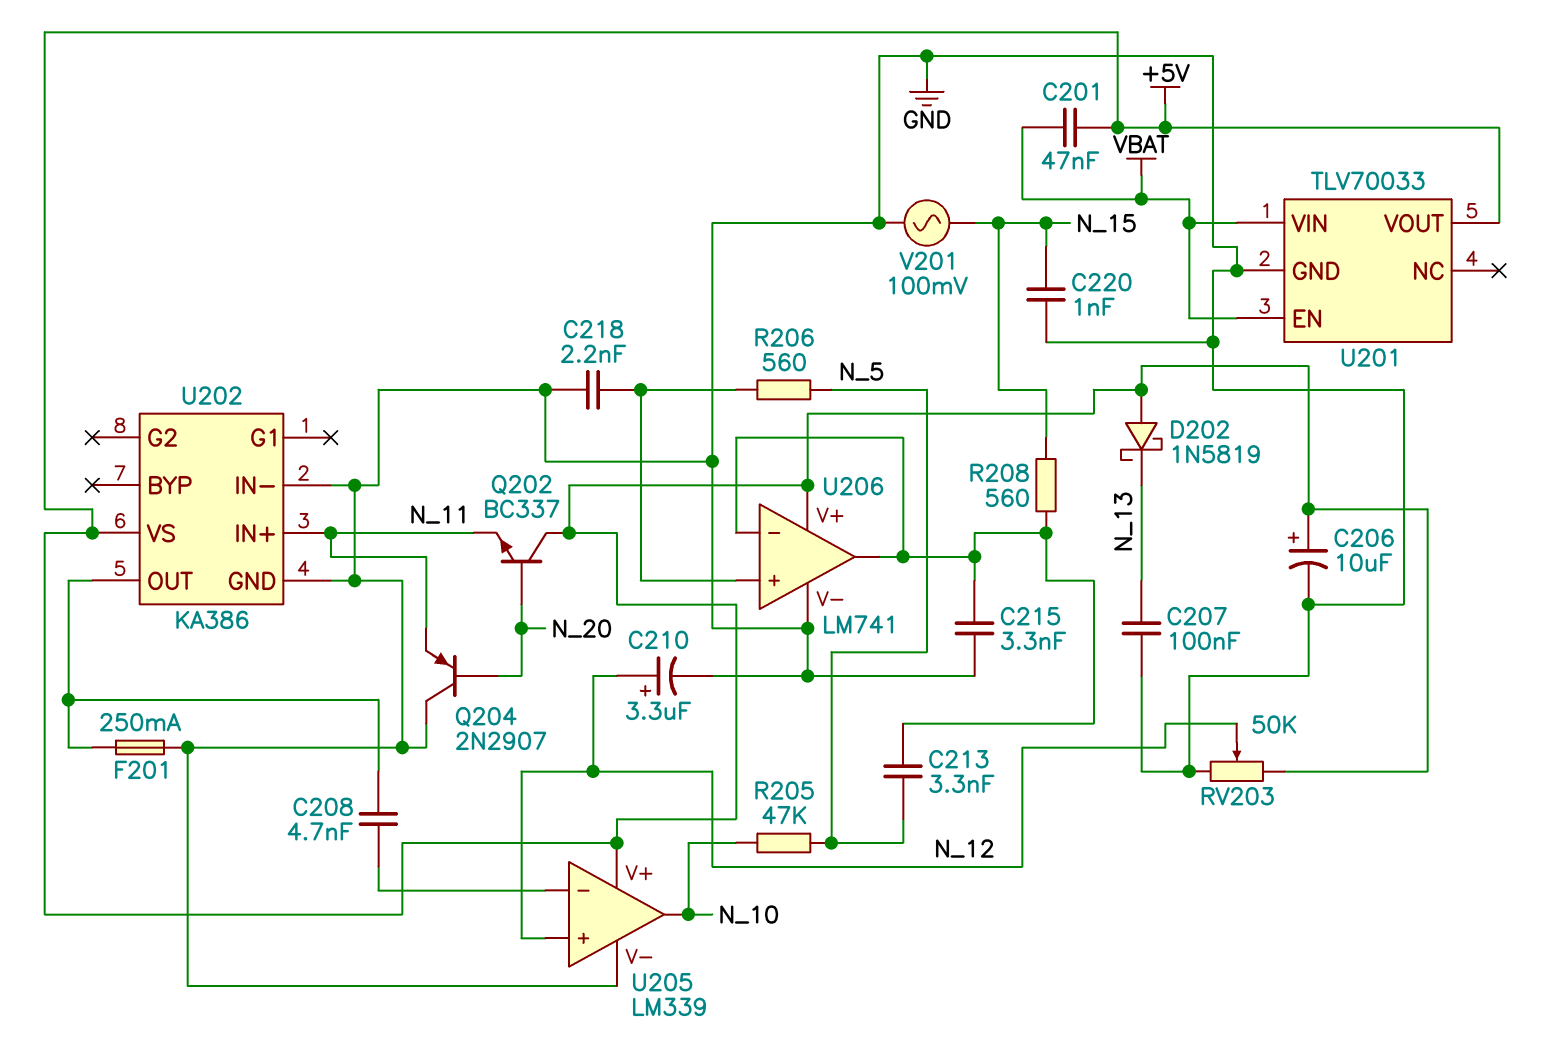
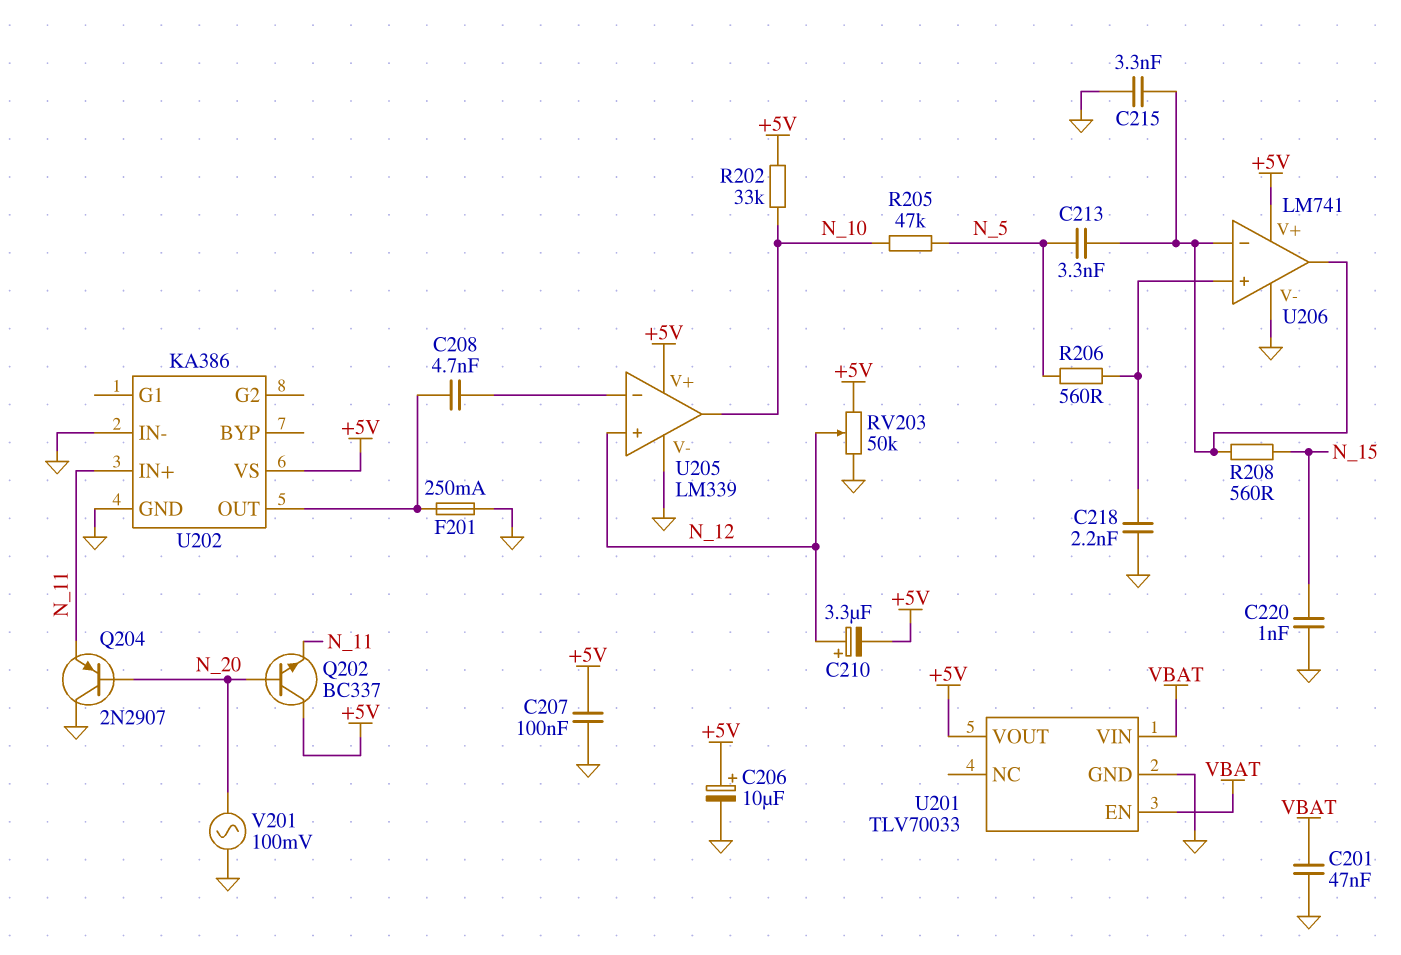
C201: 47nF (+5V, VBAT) -> 47nF (GND, VBAT)
C207: 100nF (GND, N_13) -> 100nF (+5V, GND)
C210: 3.3uF (plus N_12, minus GND) -> 3.3uF (plus N_12, minus +5V)
D202: schottky 1N5819 (A +5V, K N_13) -> none
R202: none -> 33k (+5V, N_10)
V201: AC 100mV (GND, N_15) -> AC 100mV (GND, N_20)

